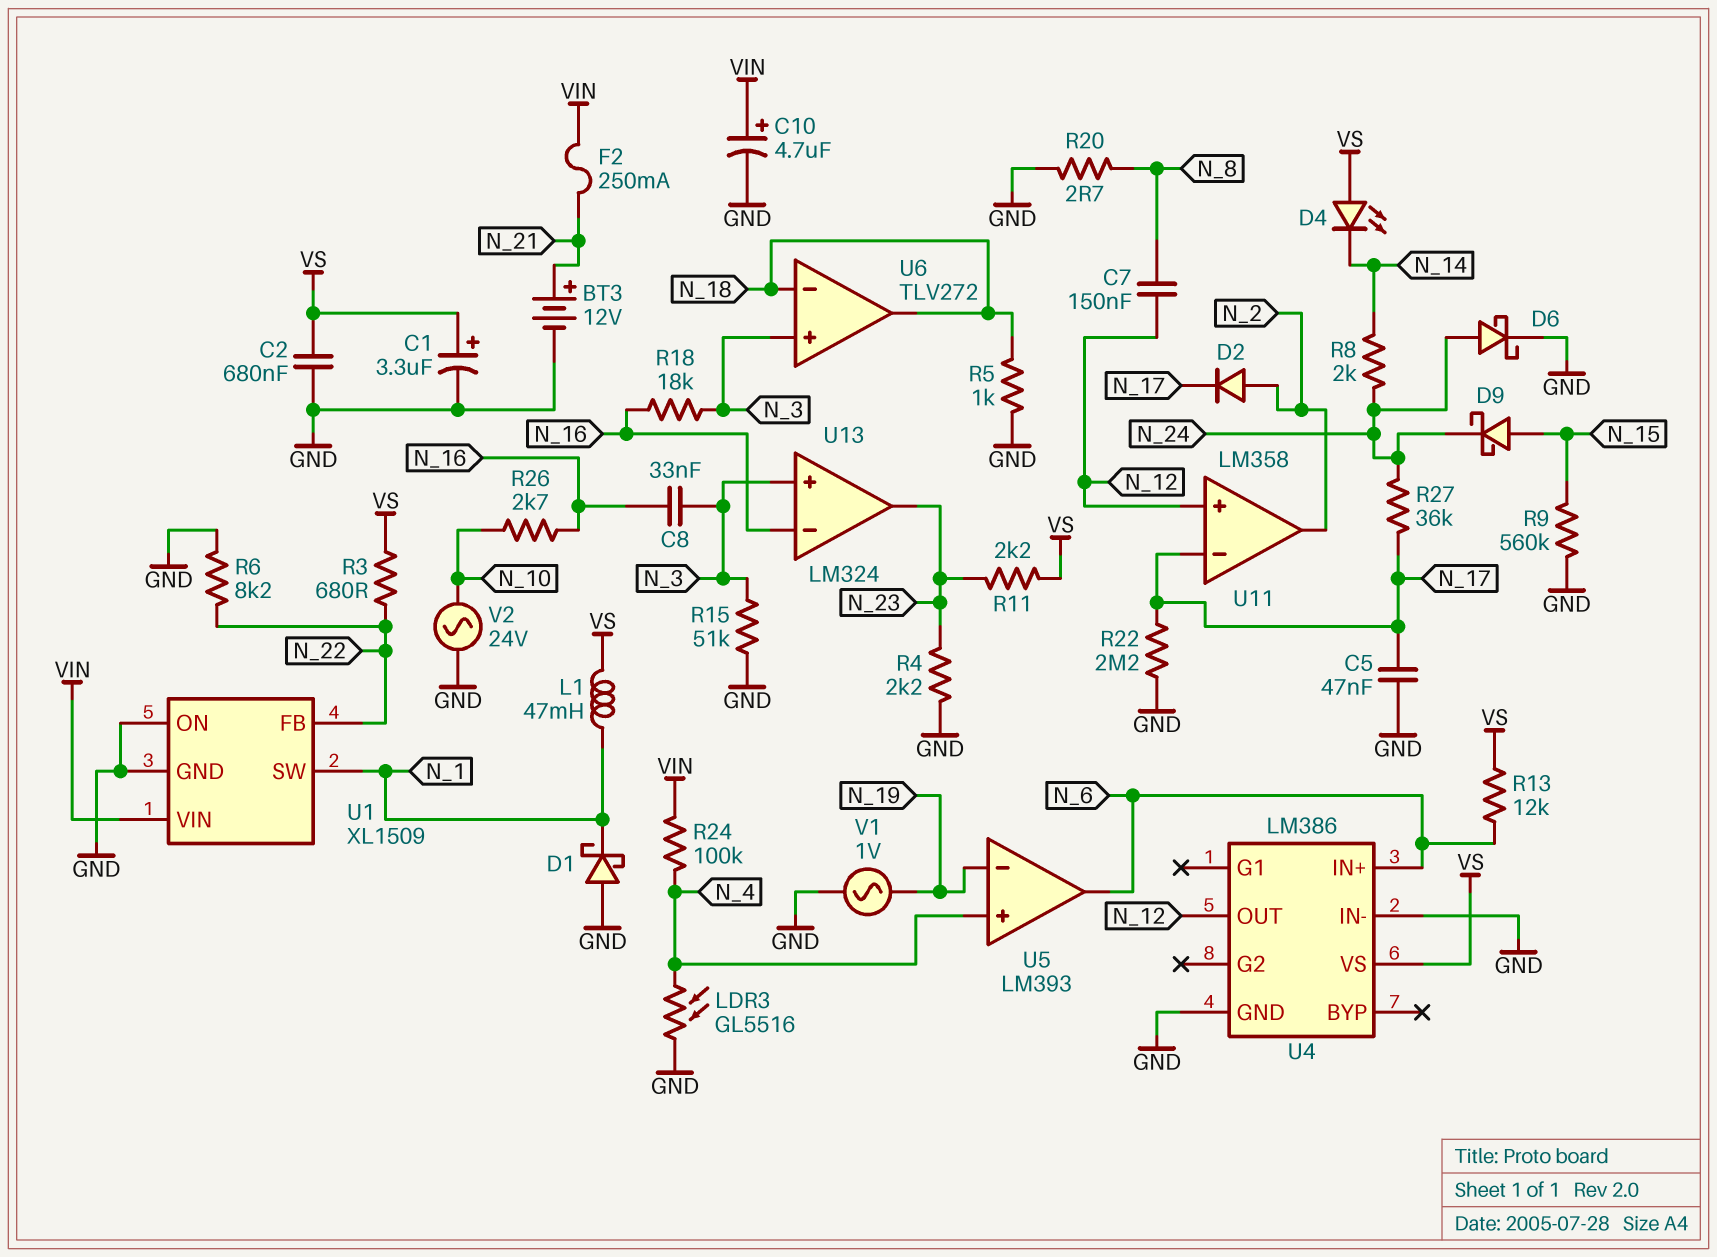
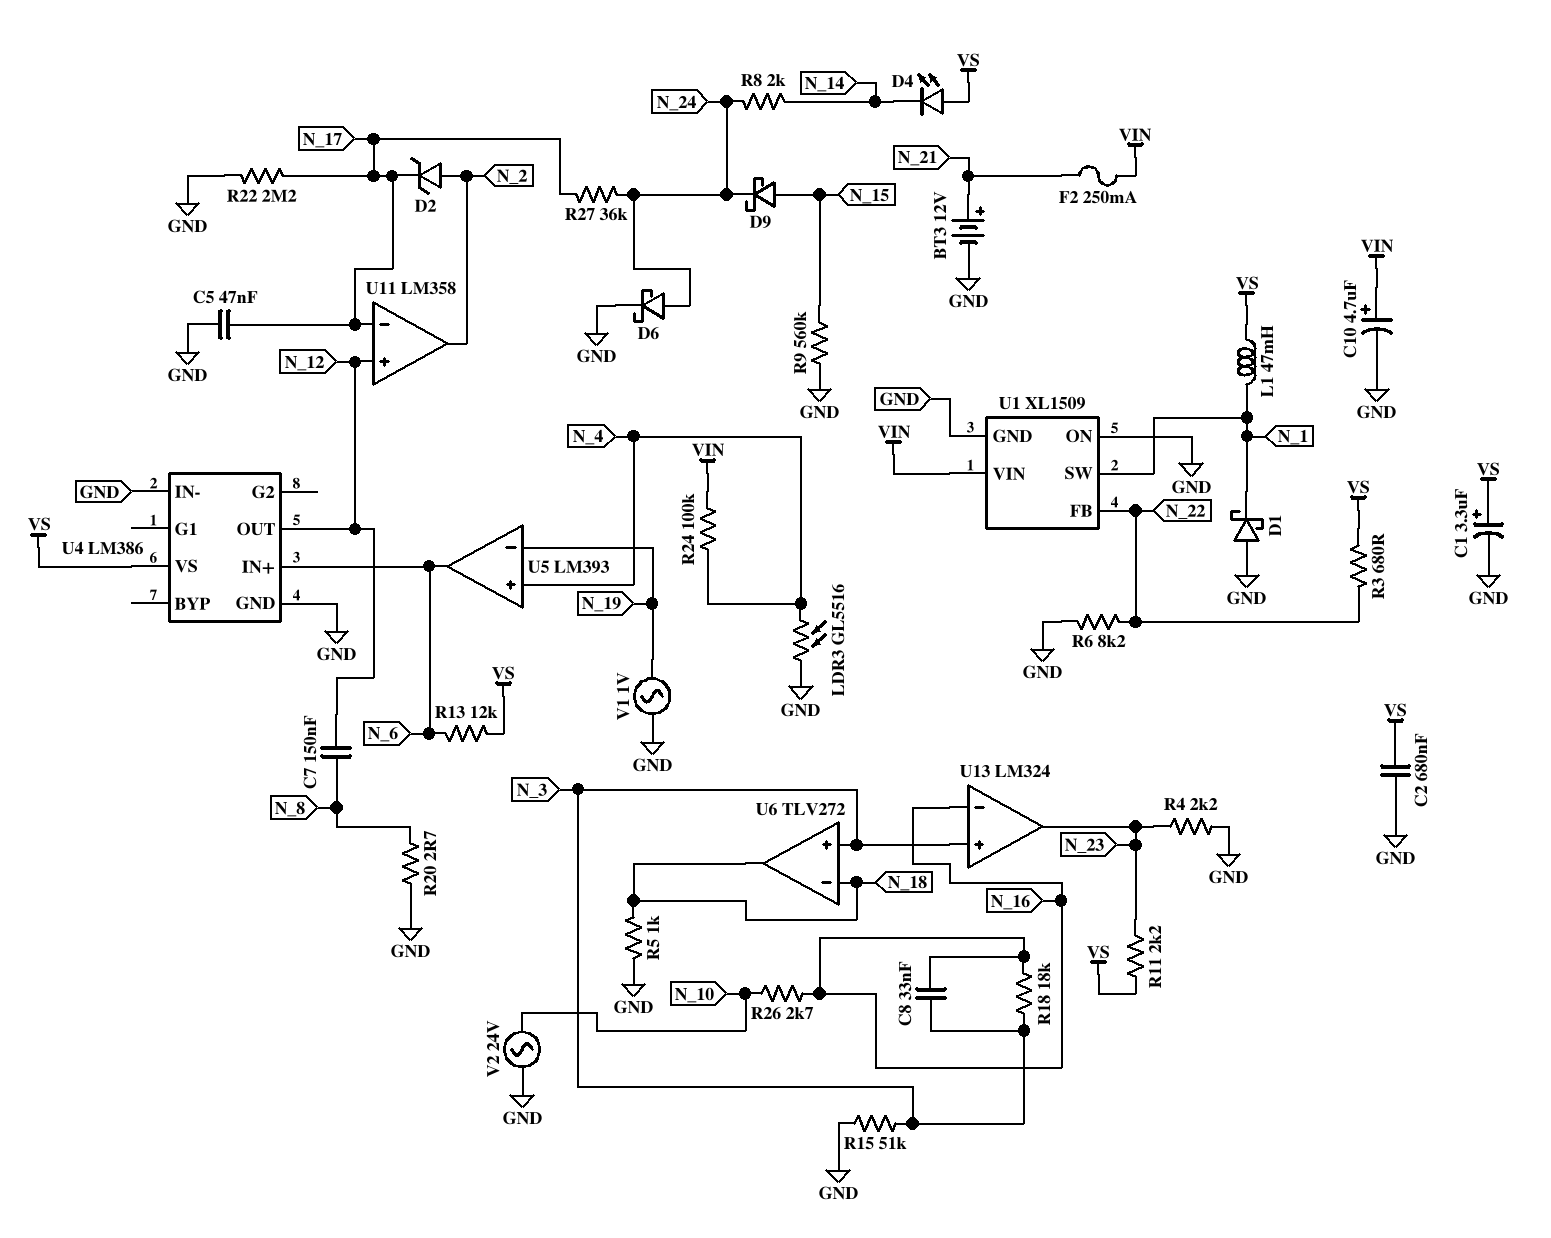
D2: diode (A N_2, K N_17) -> zener (A N_2, K N_17)

